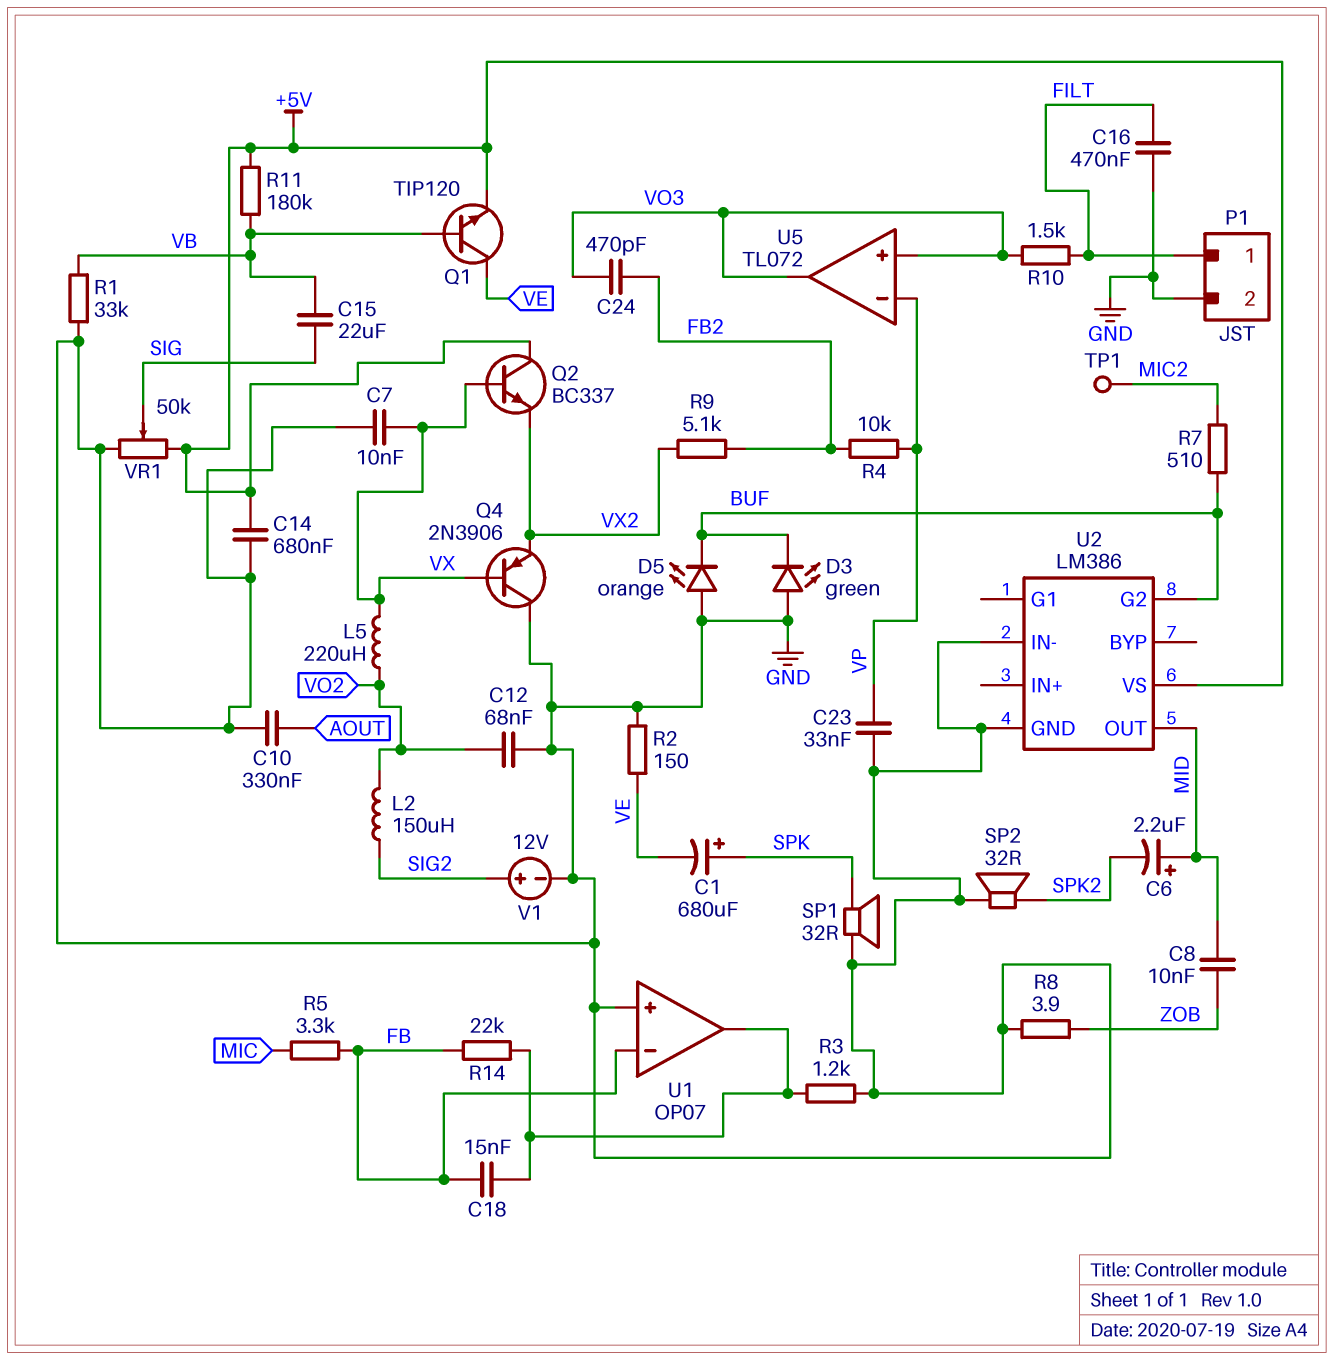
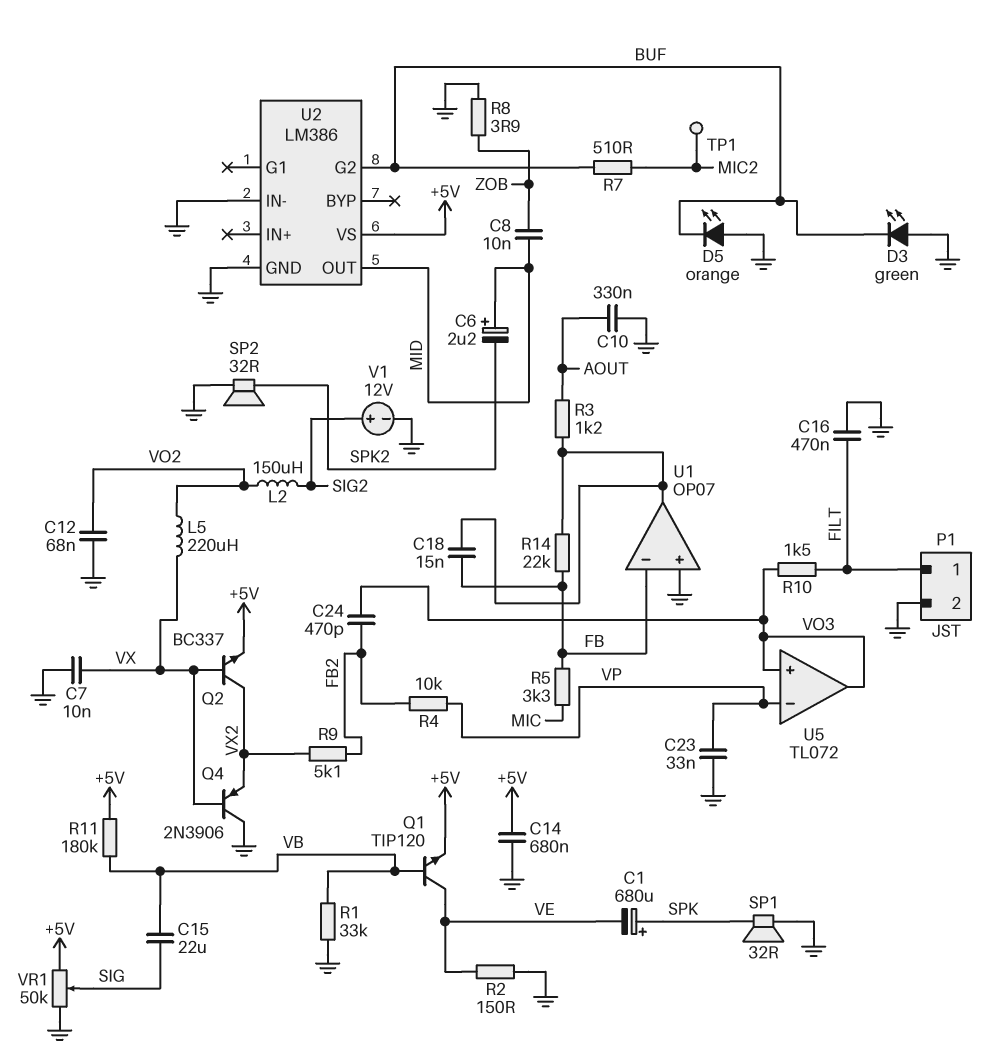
Q2: NPN BC337 (B VX, C +5V, E VX2) -> NPN BC337 (B VX, C VX2, E +5V)
R3: 1.2k (GND, U1/out) -> 1.2k (AOUT, U1/out)

